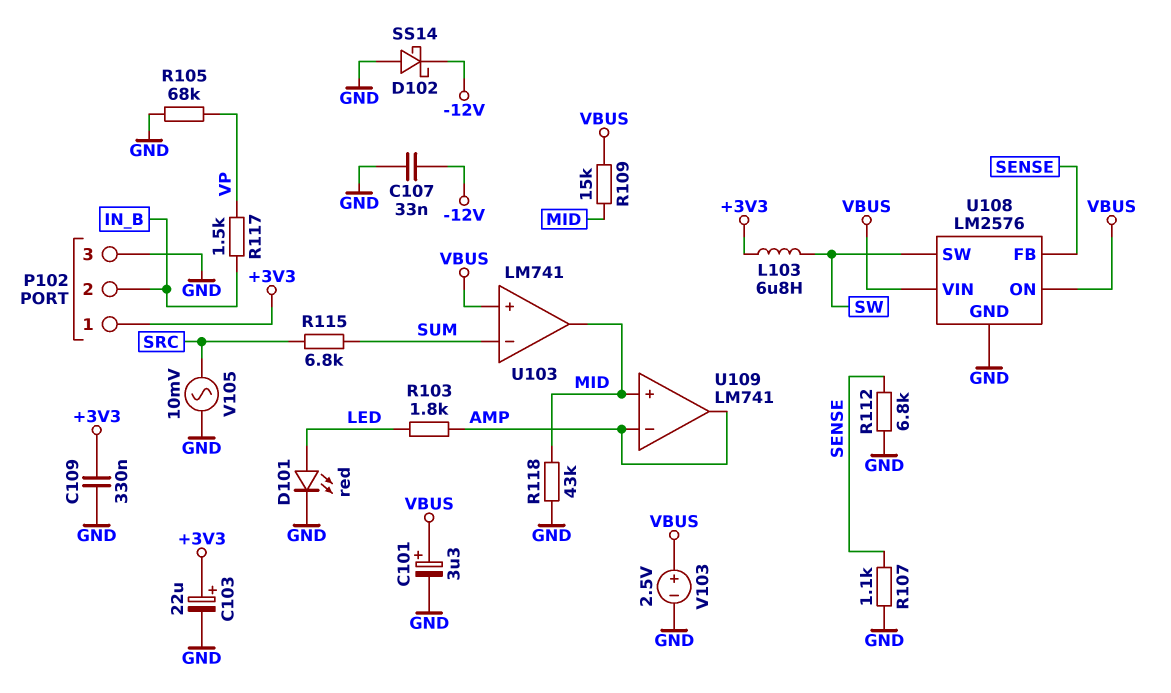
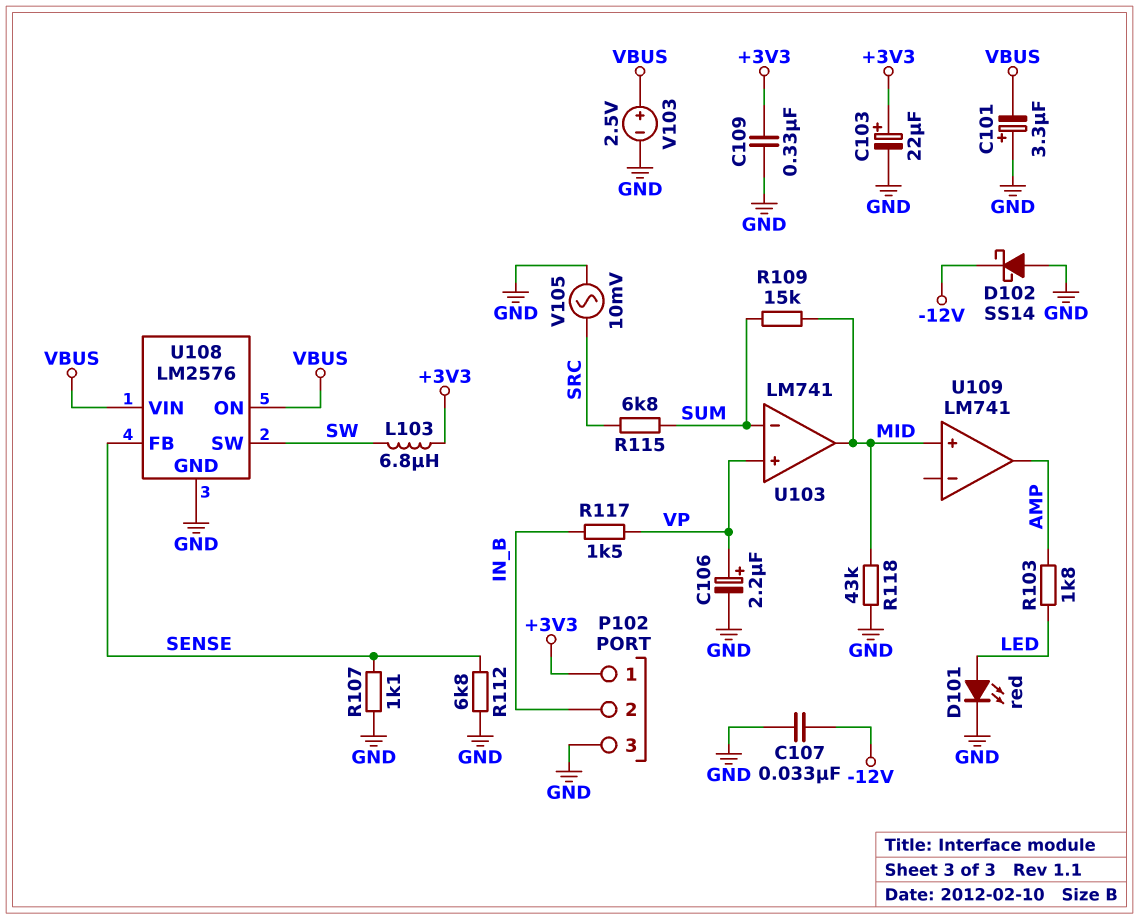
C101: 3.3uF (plus VBUS, minus GND) -> 3.3uF (plus GND, minus VBUS)
C106: none -> 2.2uF (plus VP, minus GND)
R105: 68k (GND, VP) -> none
R109: 15k (MID, VBUS) -> 15k (MID, SUM)
U103 pin in+: VBUS -> VP
U109 pin in-: AMP -> none

